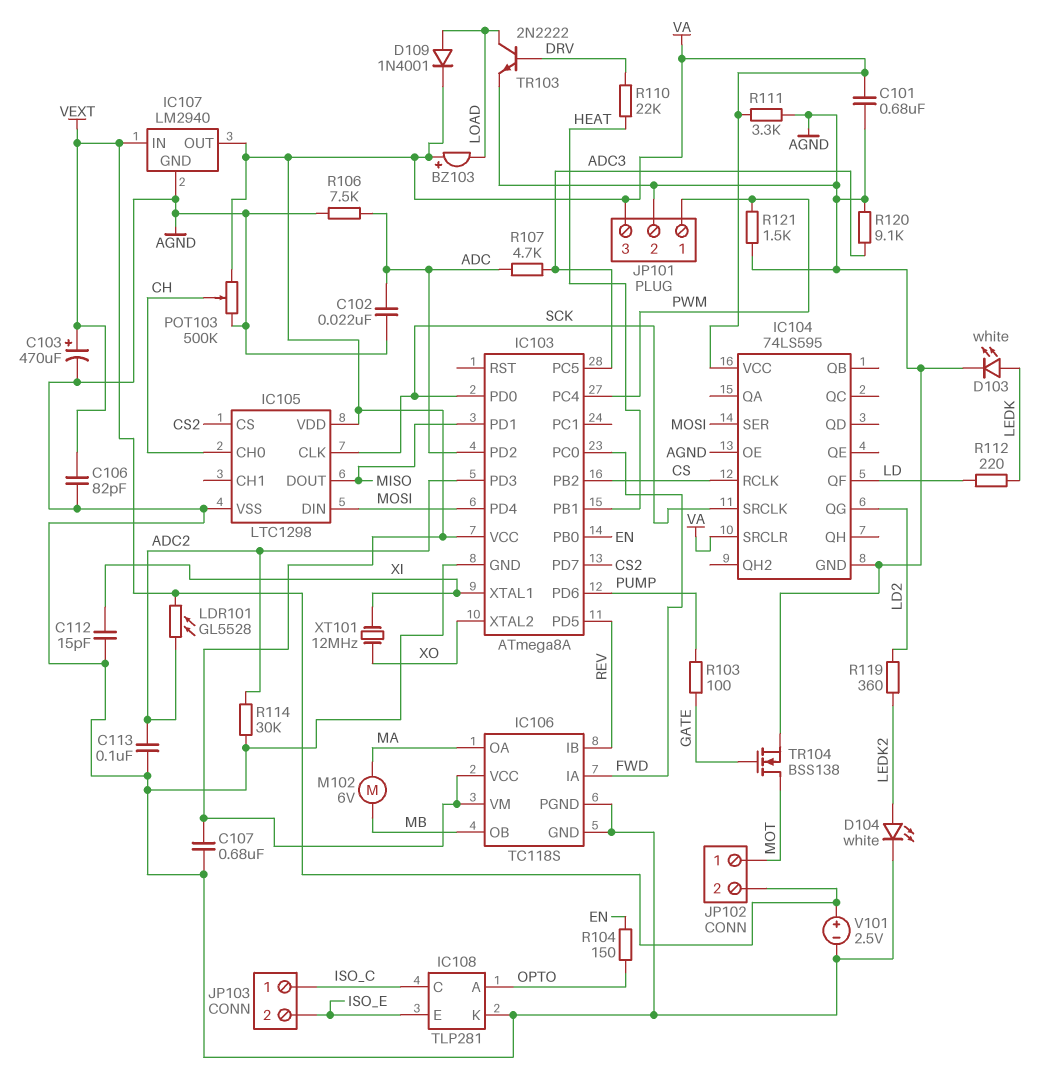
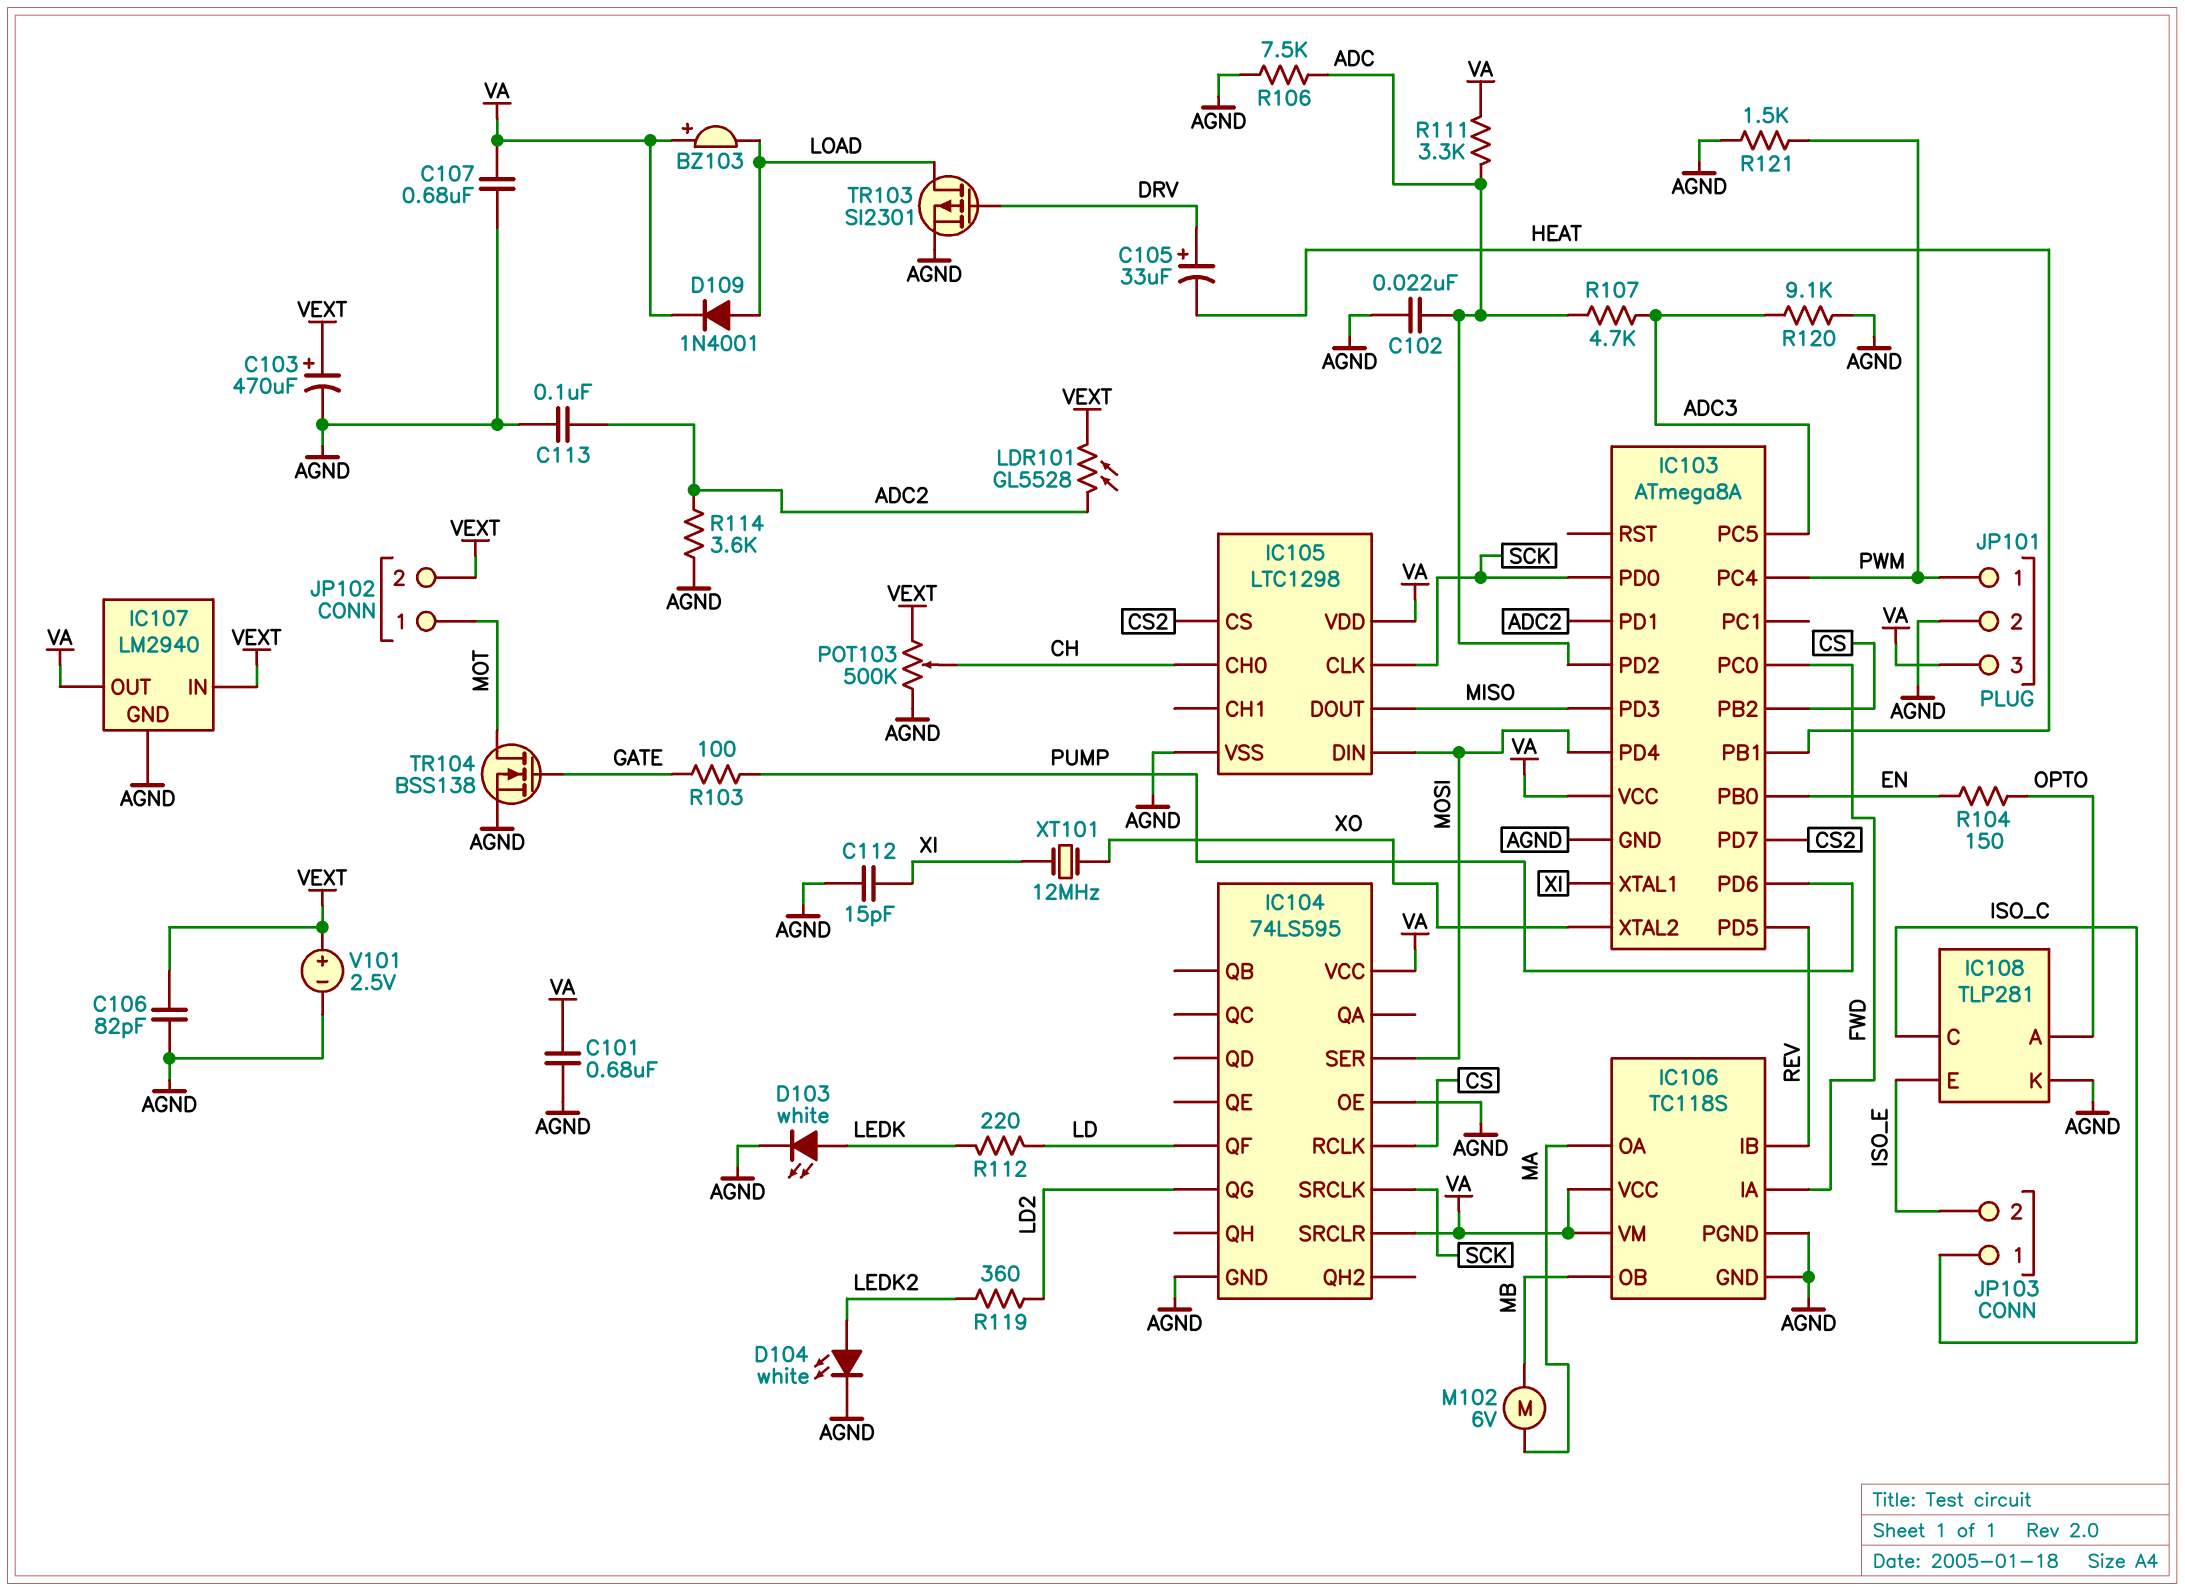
C105: none -> 33uF (plus DRV, minus HEAT)
IC103 pin PD1: MISO -> ADC2
IC103 pin PD3: ADC2 -> MISO
POT103: 500k (AGND, VA, wiper CH) -> 500k (AGND, VEXT, wiper CH)
R110: 22k (DRV, HEAT) -> none
R111: 3.3k (AGND, VA) -> 3.3k (ADC, VA)
R114: 30k (ADC2, AGND) -> 3.6k (ADC2, AGND)
TR103: NPN 2N2222 (B DRV, C LOAD, E AGND) -> PMOS SI2301 (G DRV, D LOAD, S AGND)

